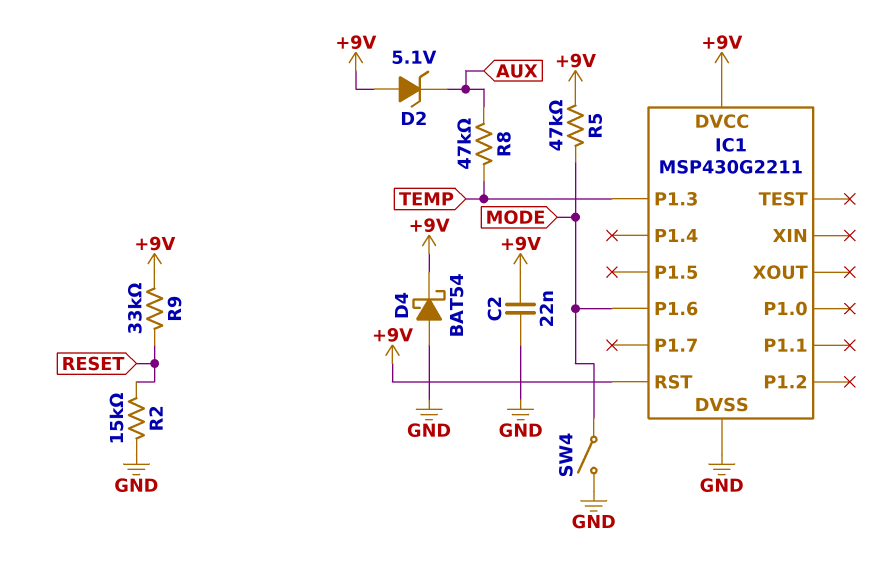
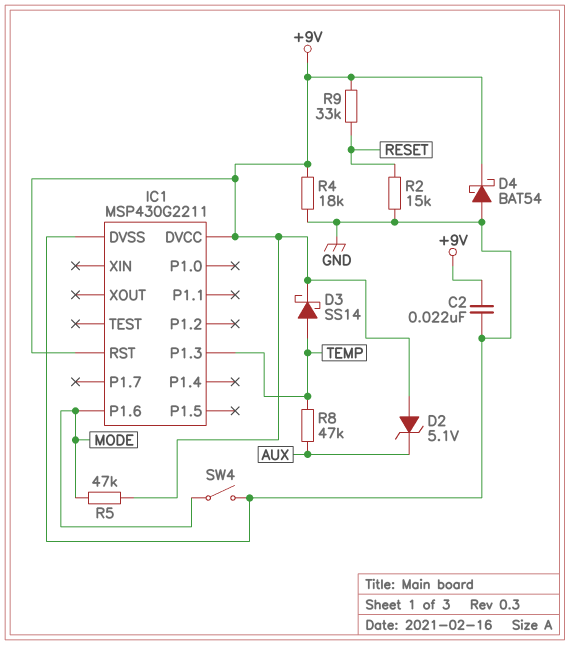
D3: none -> schottky SS14 (A TEMP, K +9V)
R4: none -> 18k (+9V, GND)

